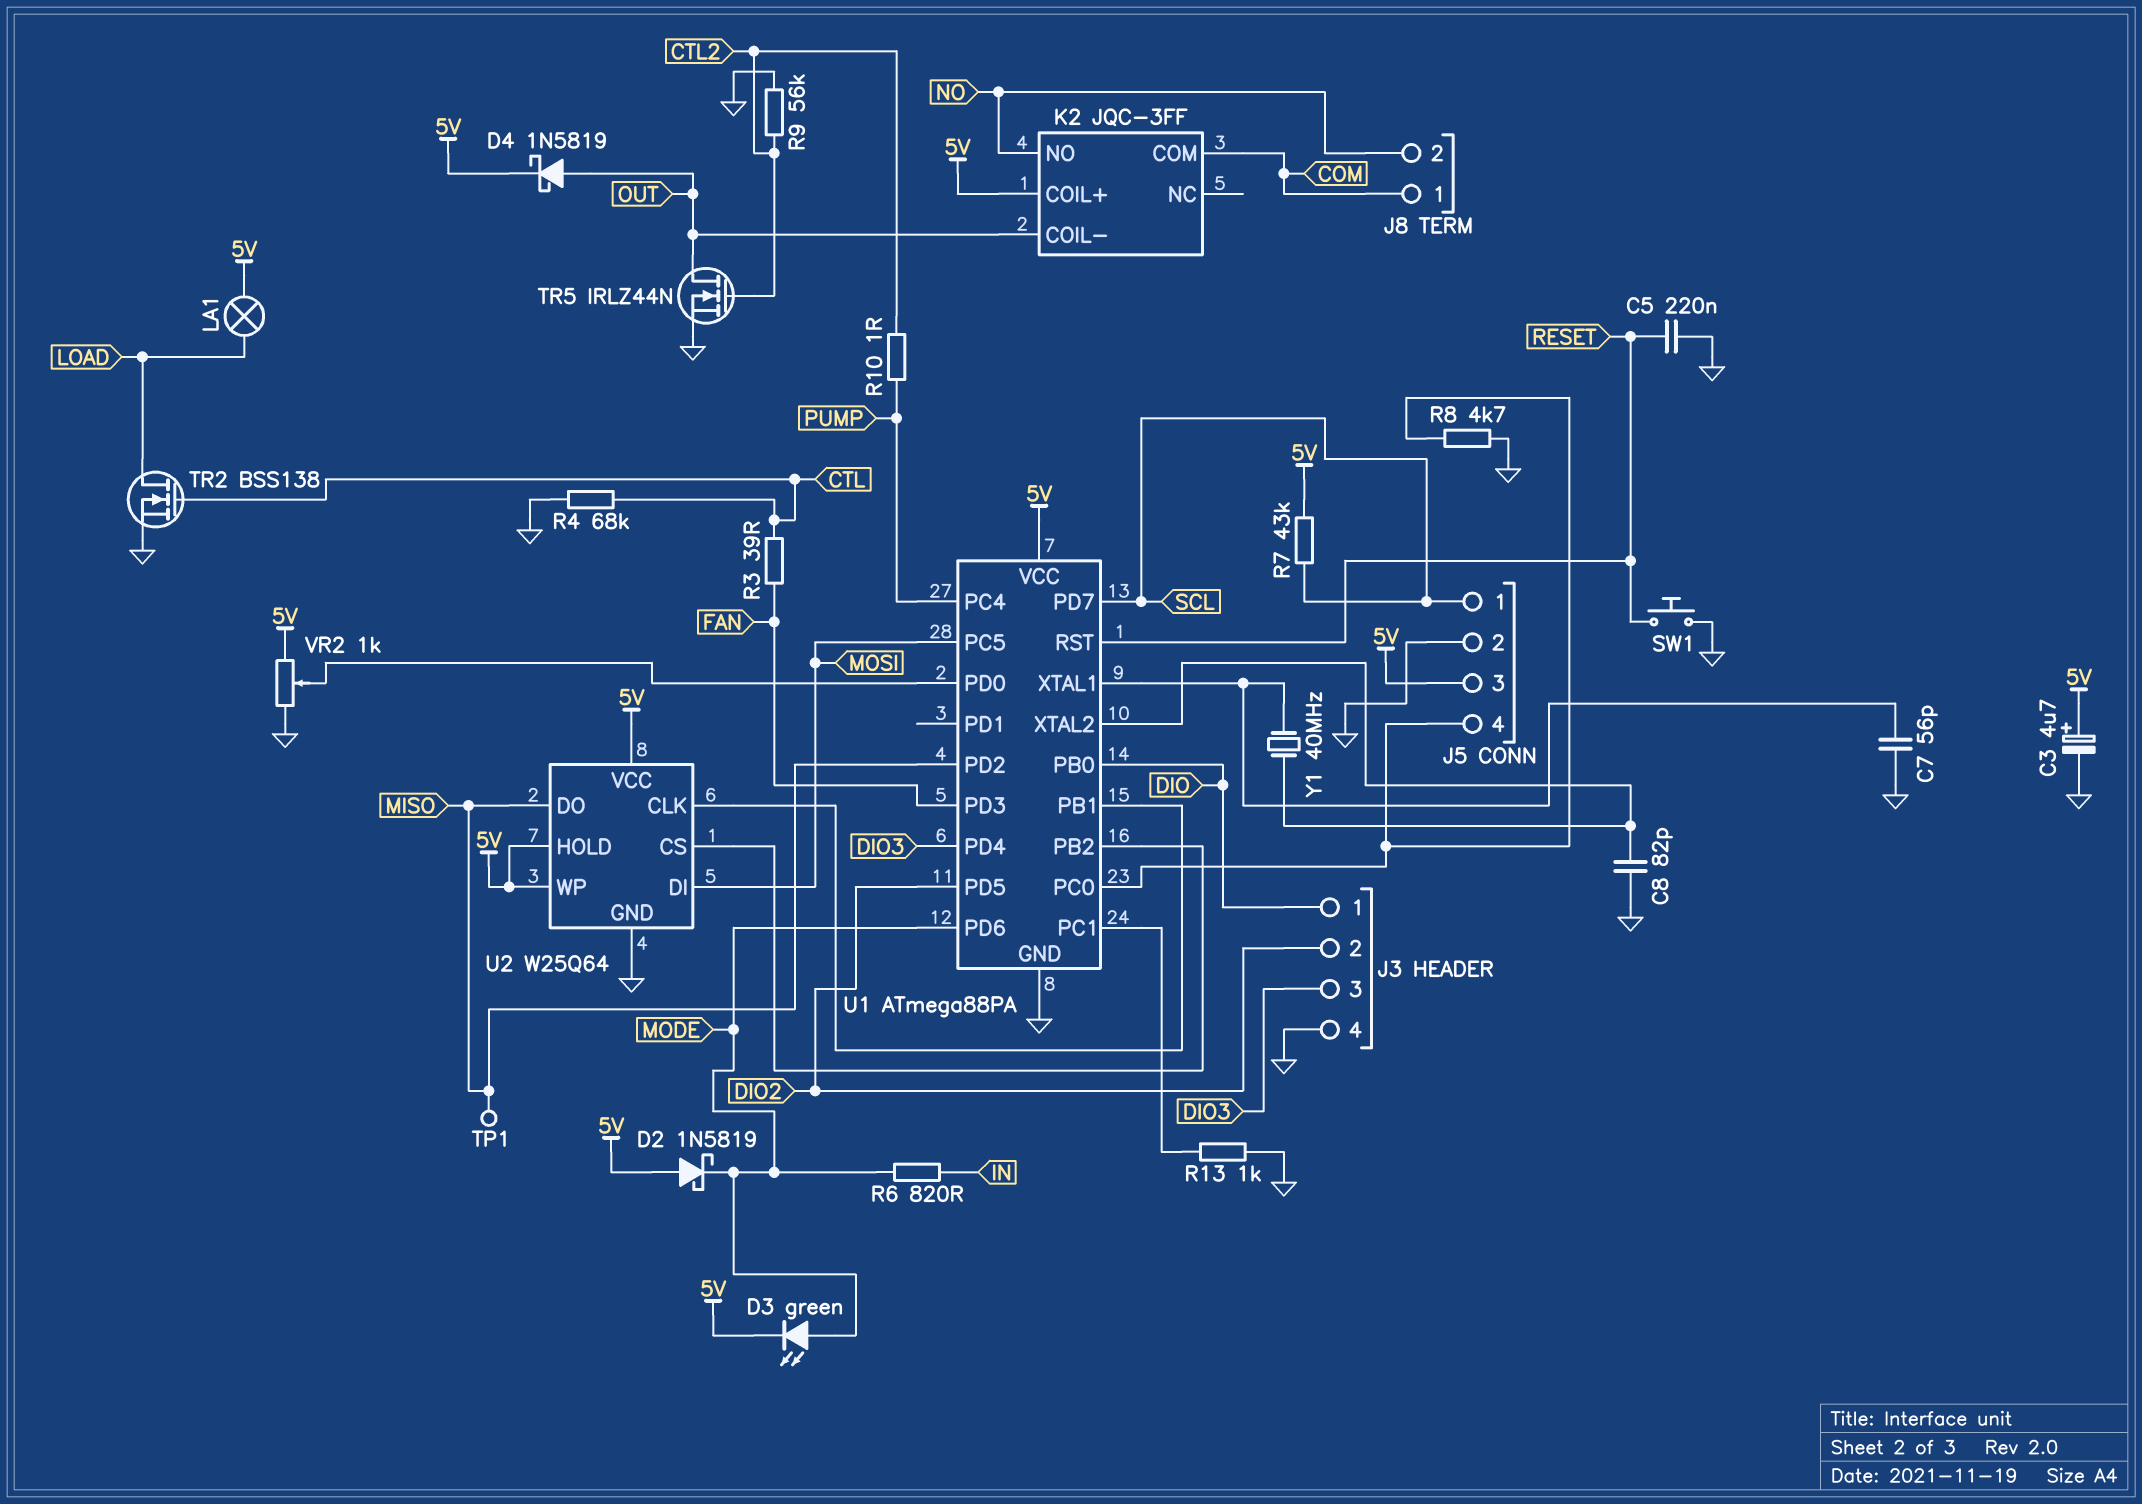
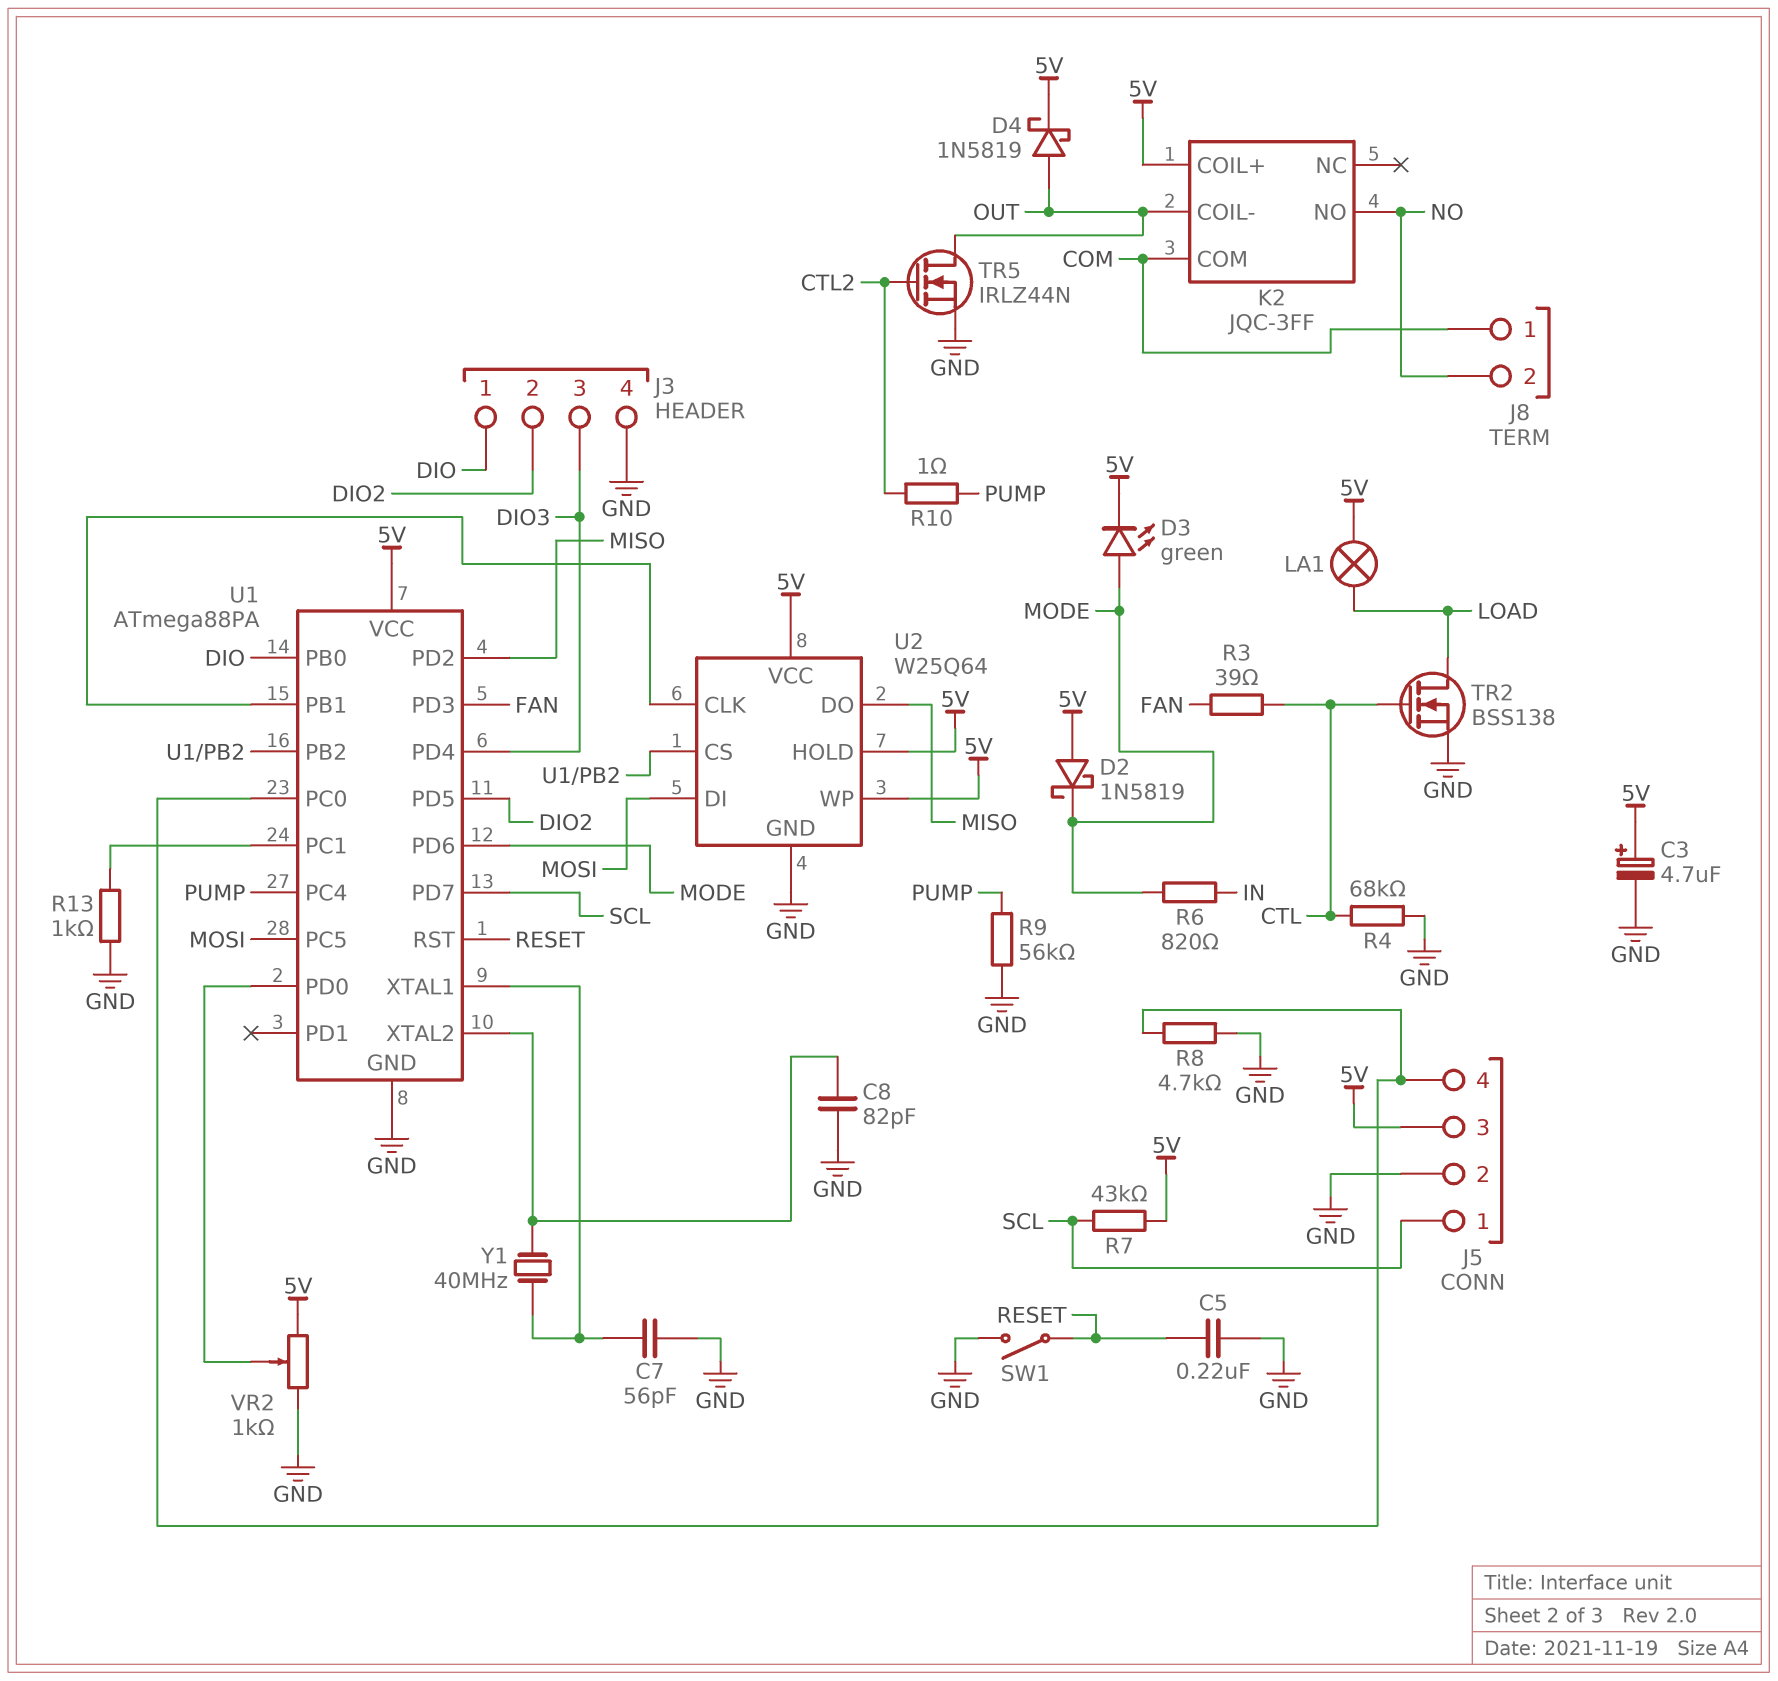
R9: 56k (CTL2, GND) -> 56k (GND, PUMP)
SW1: button (GND, RESET) -> switch (GND, RESET)
TP1: test point (MISO) -> none

